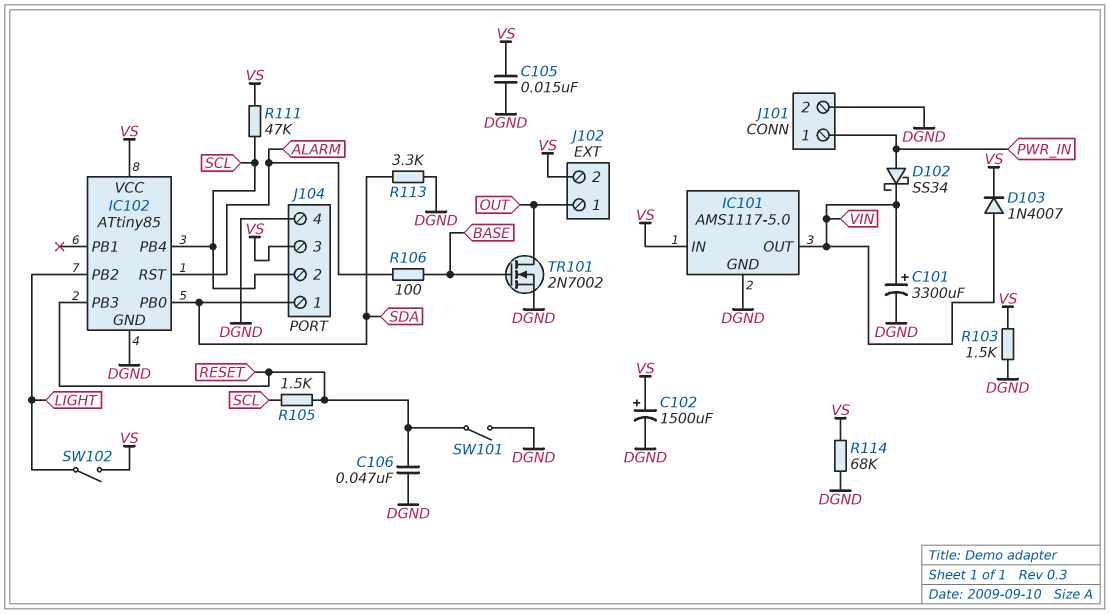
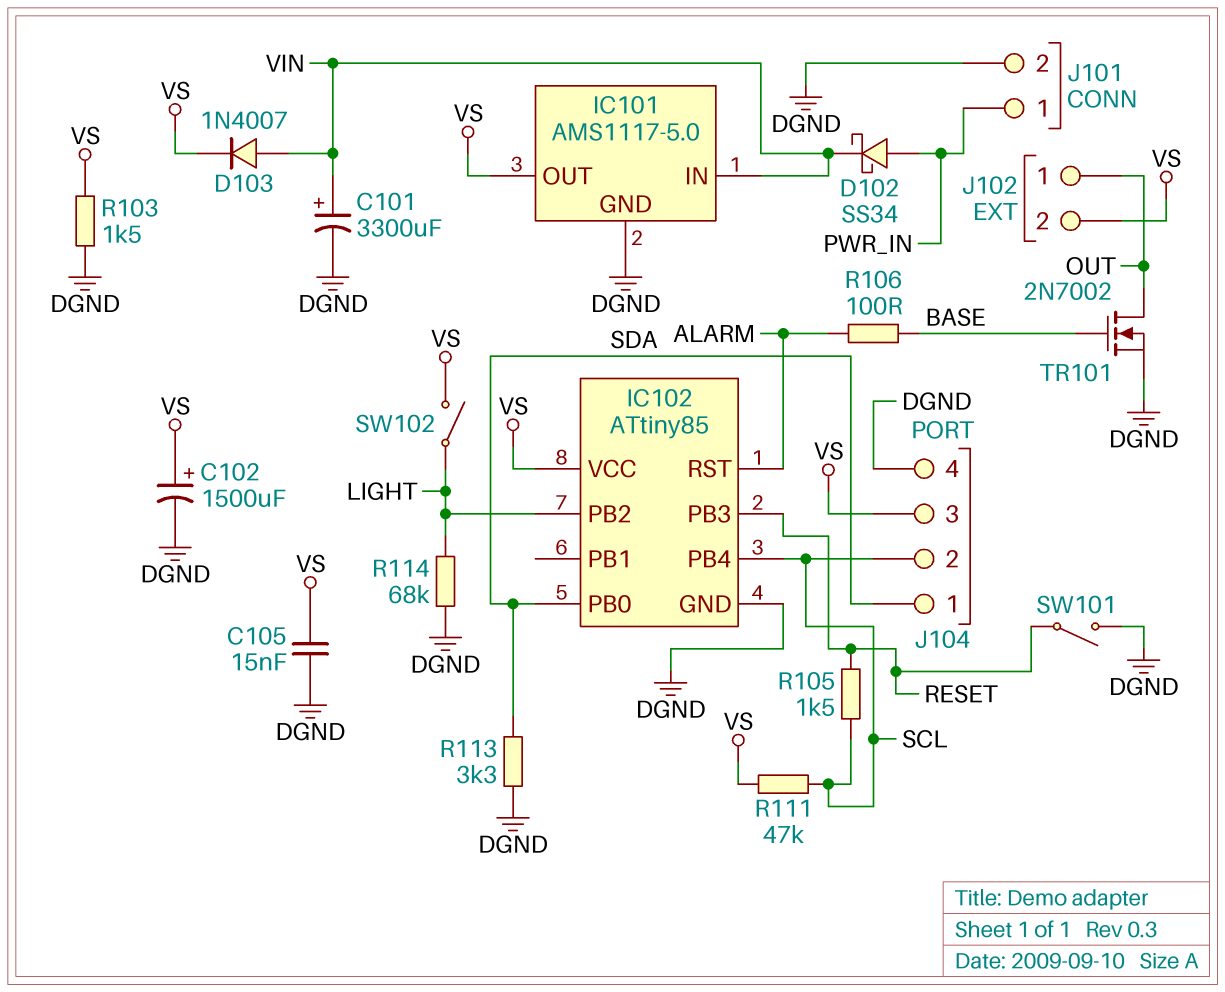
C106: 47nF (DGND, RESET) -> none
IC101 pin IN: VS -> VIN
IC101 pin OUT: VIN -> VS
R114: 68k (DGND, VS) -> 68k (DGND, LIGHT)

